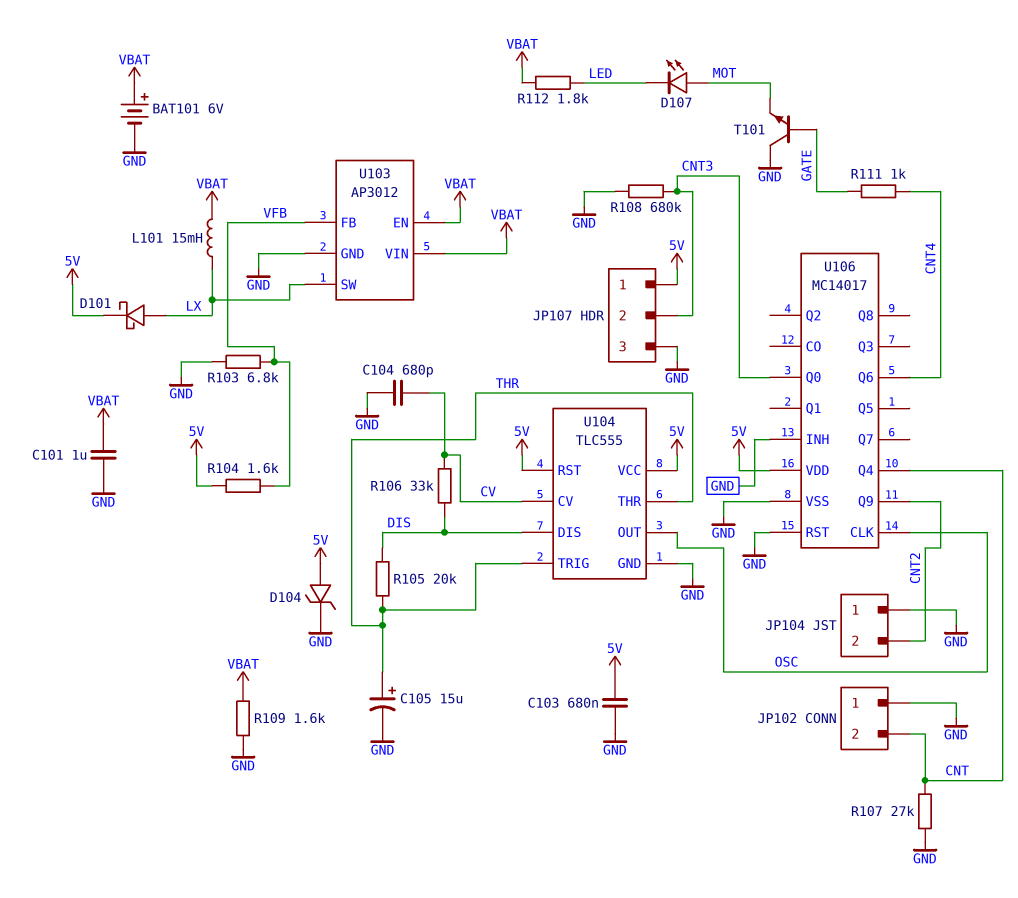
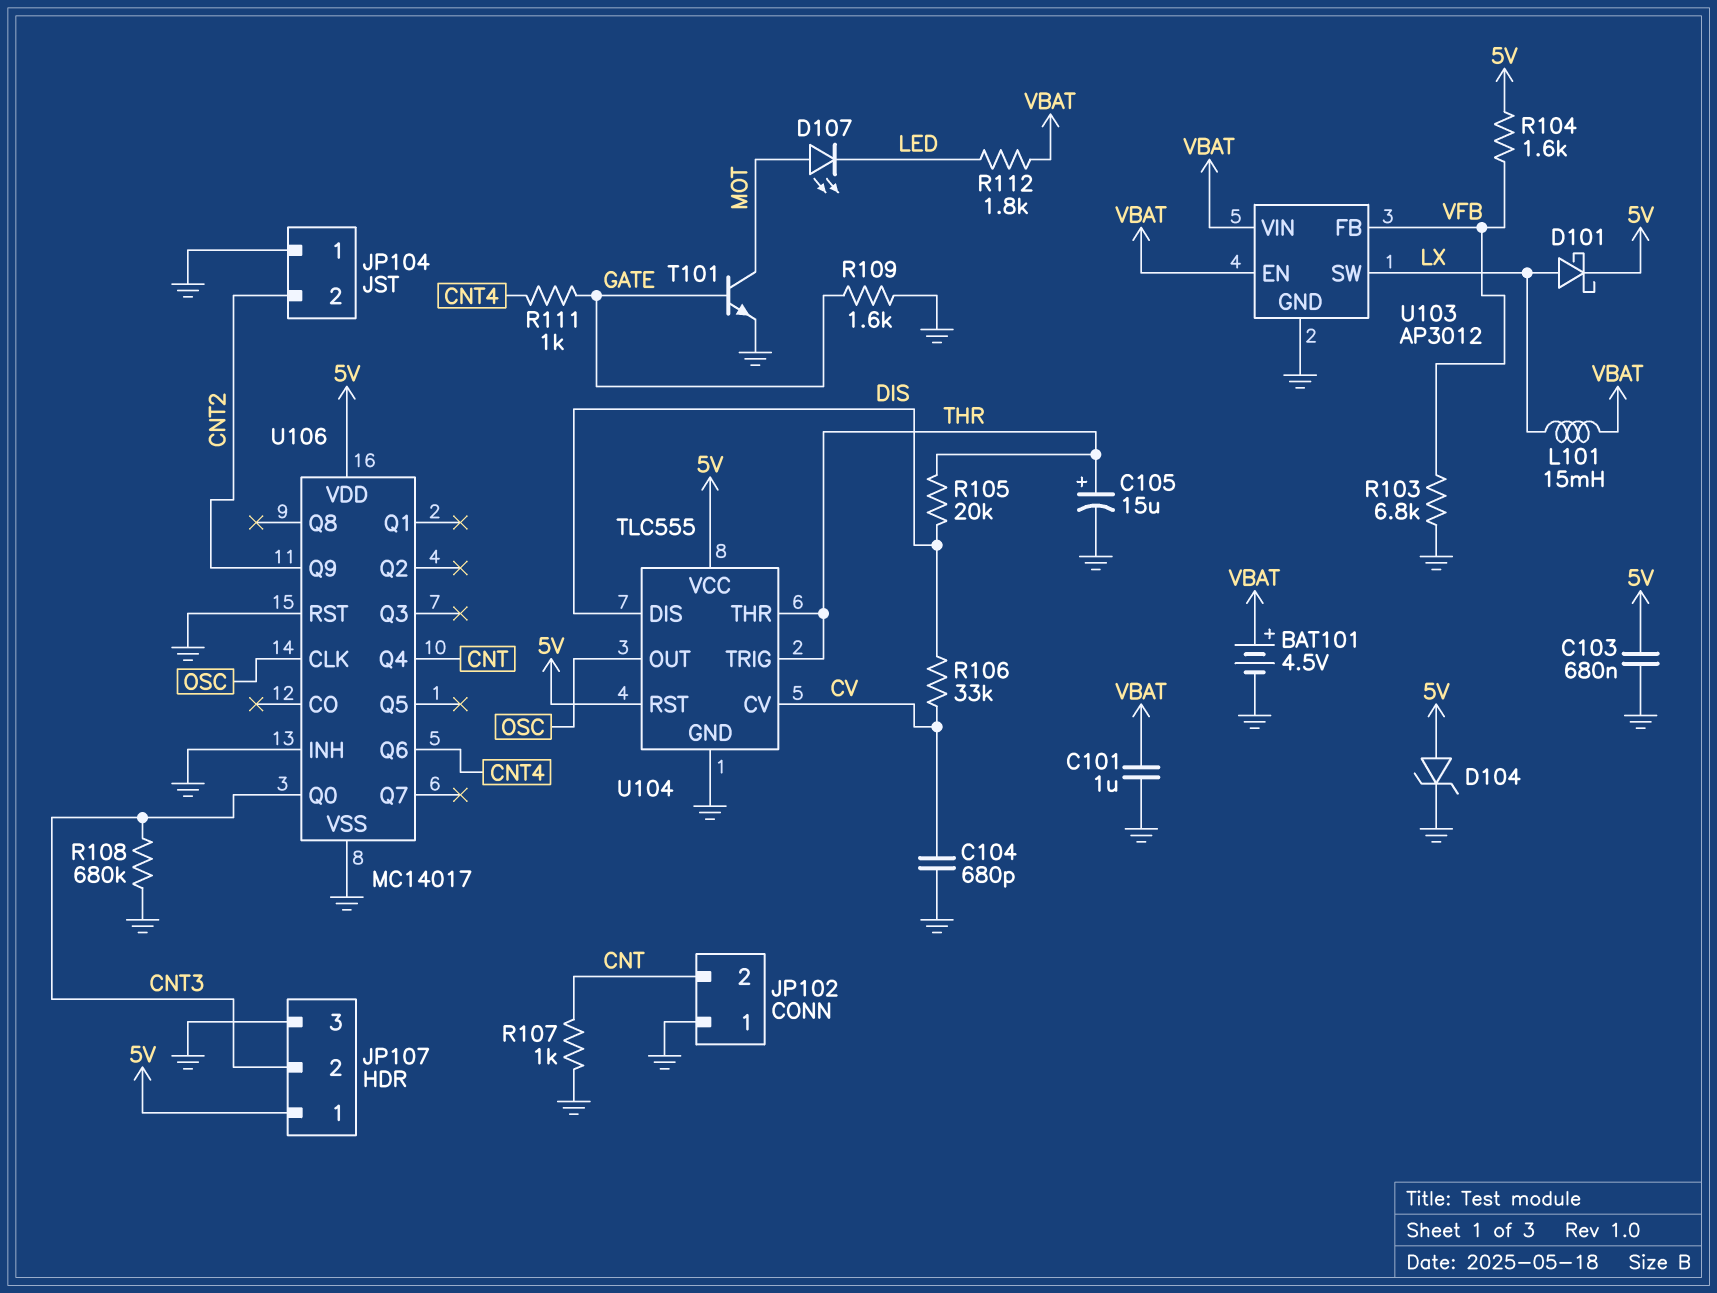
BAT101: 6V (plus VBAT, minus GND) -> 4.5V (plus VBAT, minus GND)
R107: 27k (CNT, GND) -> 1k (CNT, GND)
R109: 1.6k (GND, VBAT) -> 1.6k (GATE, GND)
T101: NPN (B GATE, C GND, E MOT) -> NPN (B GATE, C MOT, E GND)

